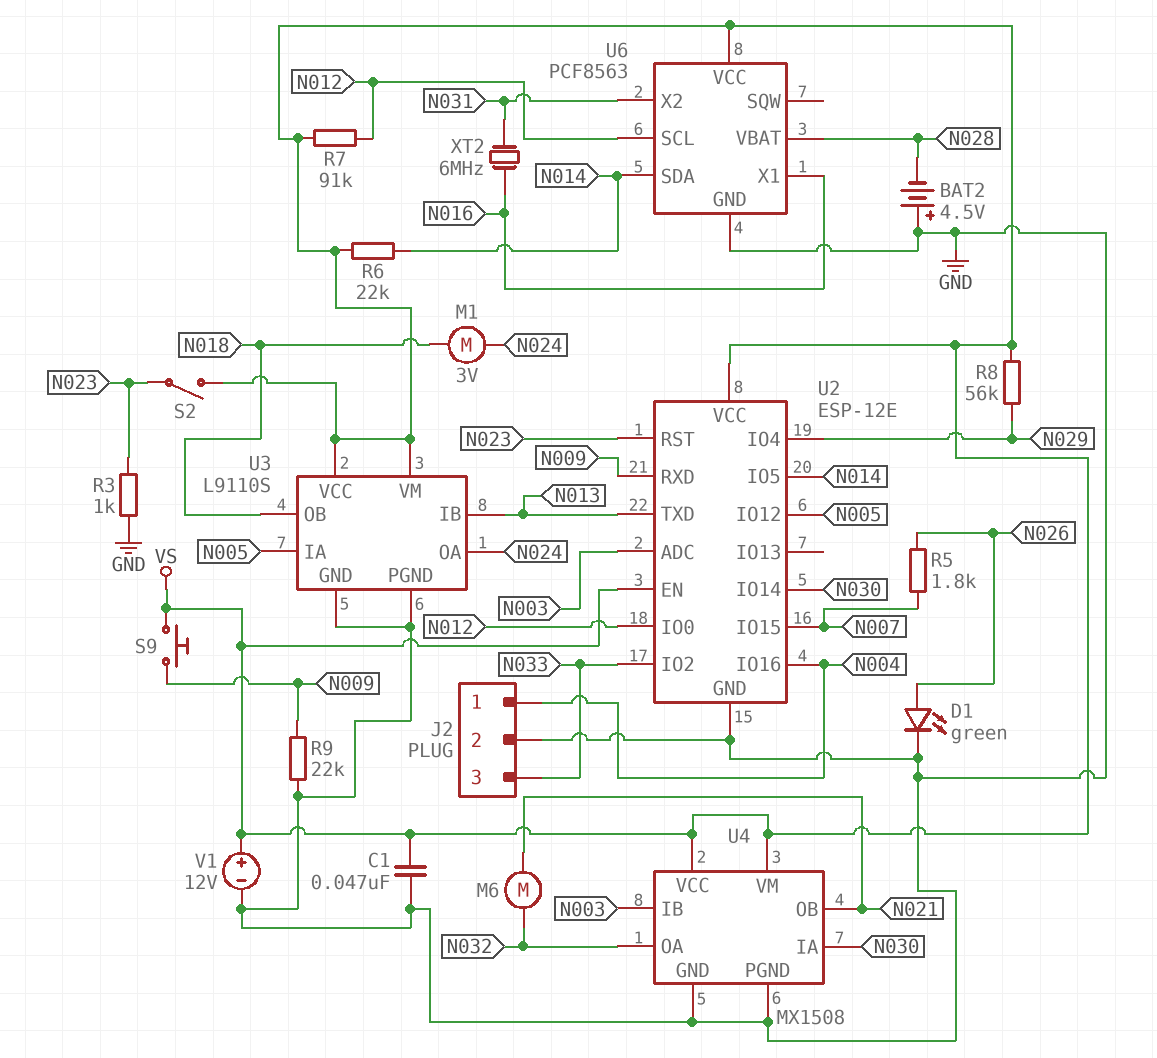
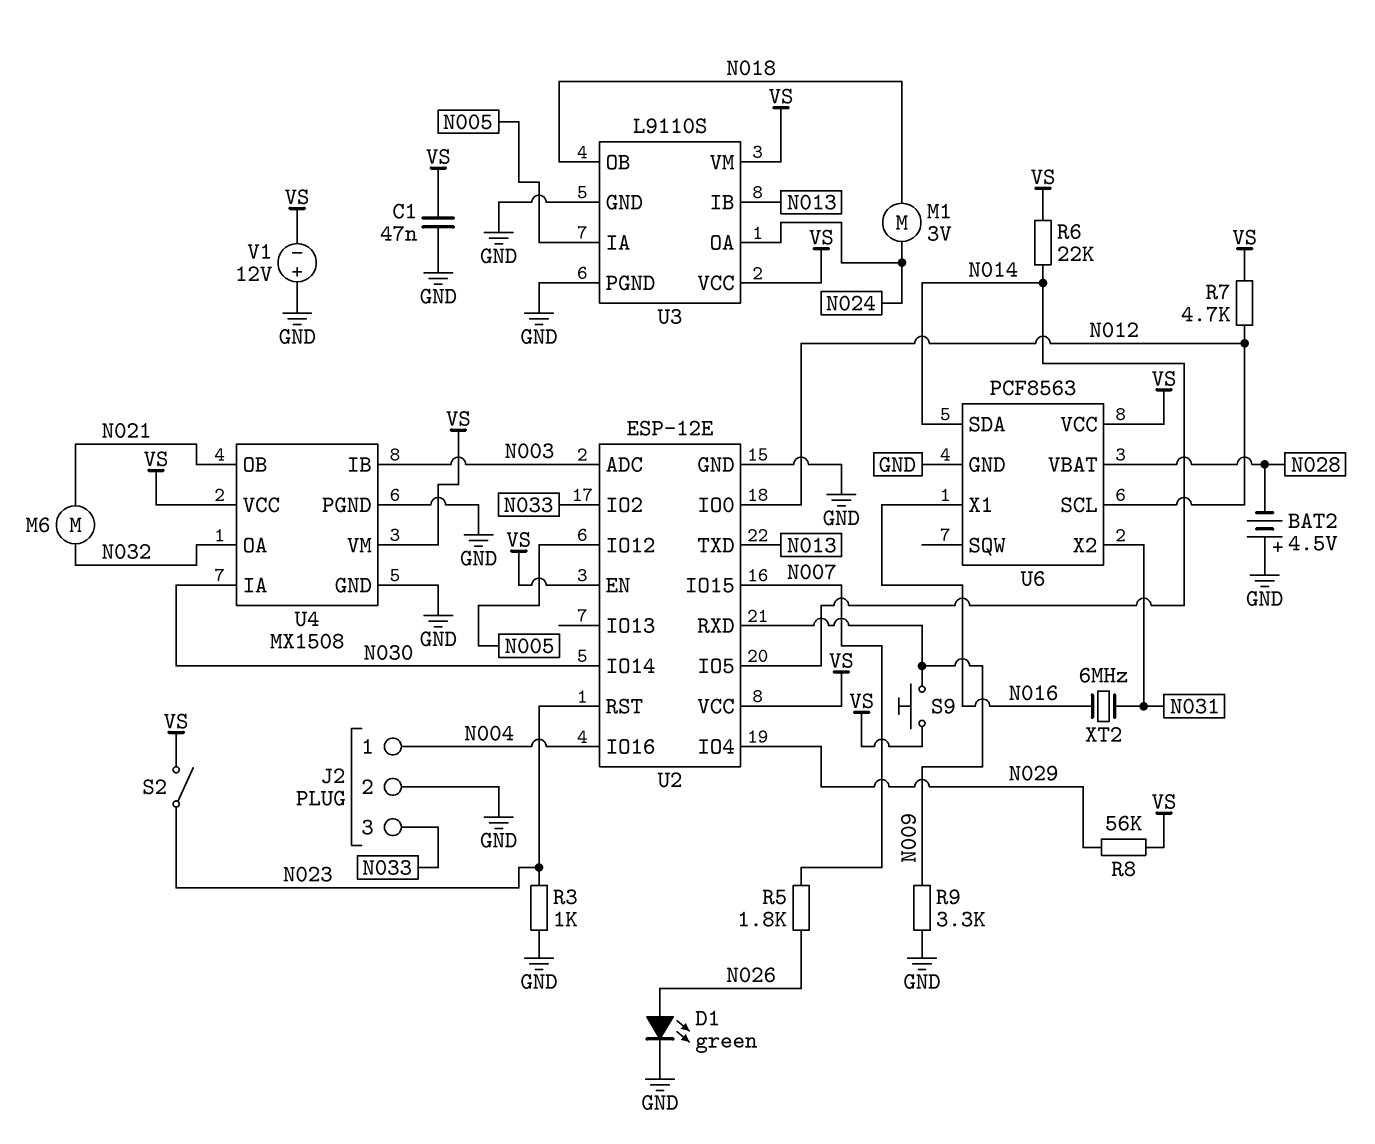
R7: 91k (N012, VS) -> 4.7k (N012, VS)
R9: 22k (GND, N009) -> 3.3k (GND, N009)
V1: 12V (plus VS, minus GND) -> 12V (plus GND, minus VS)

